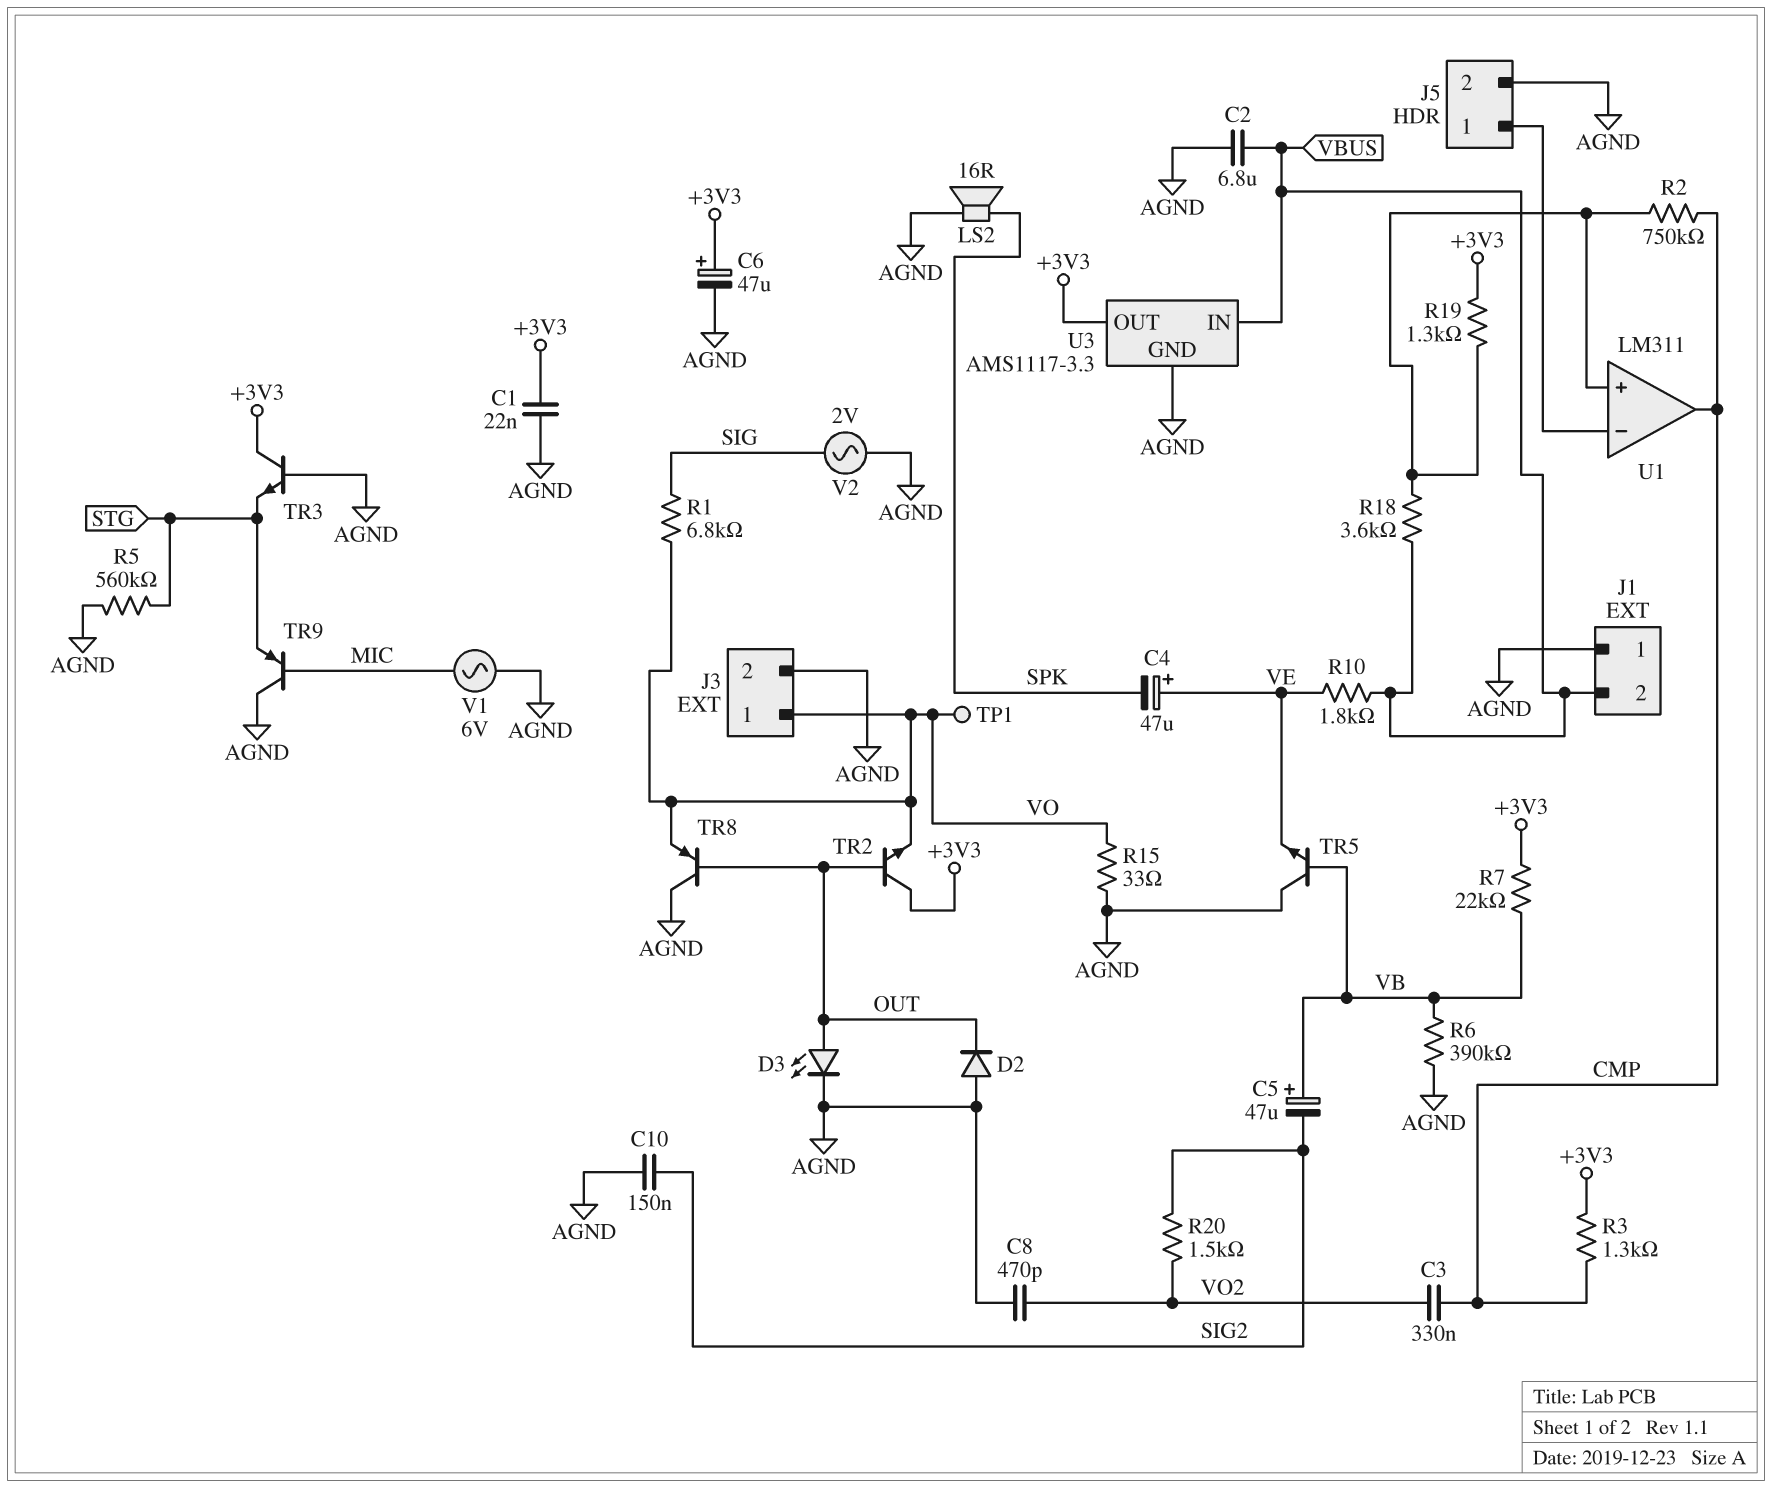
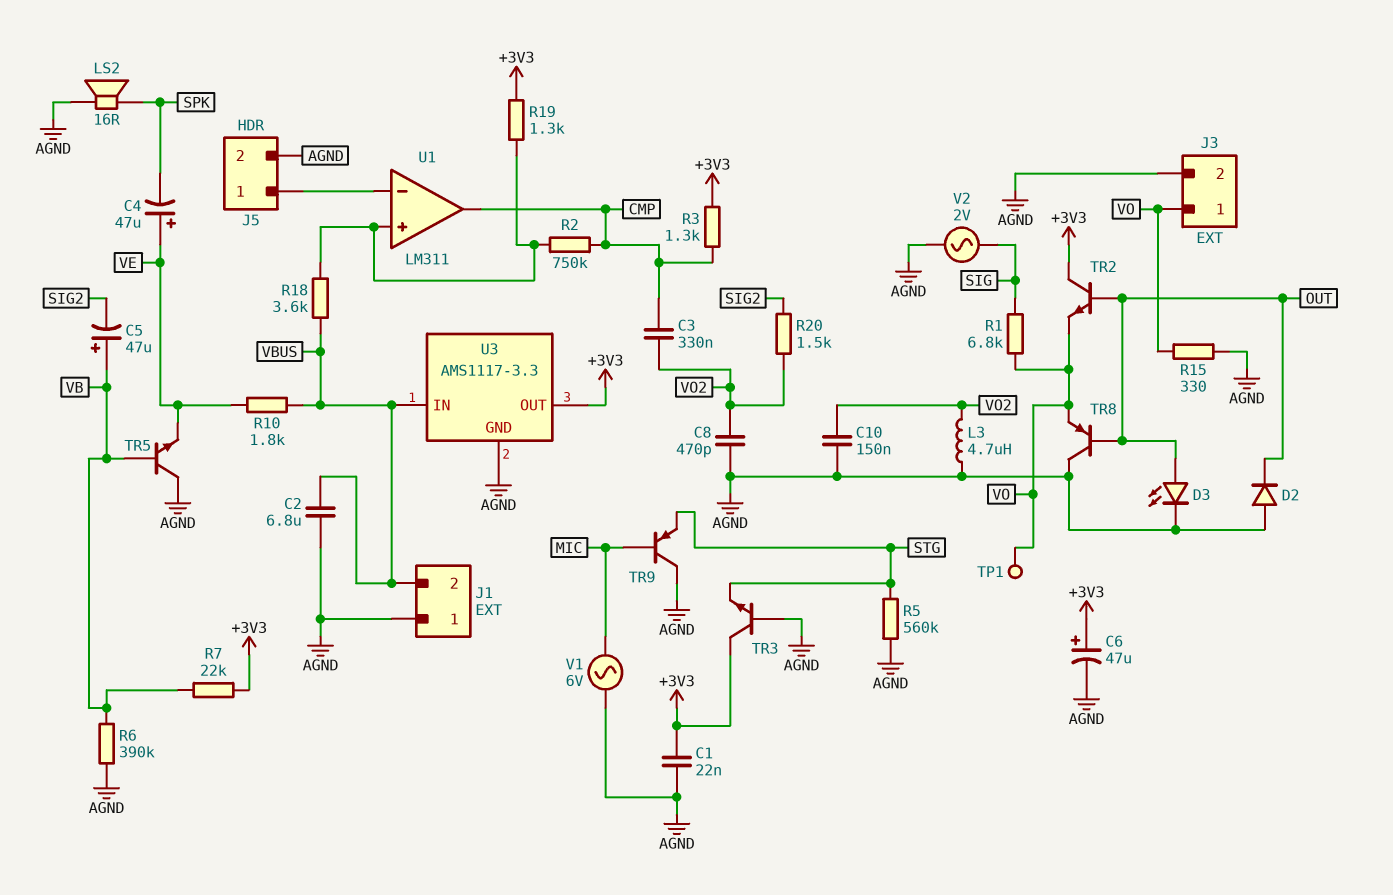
C10: 150nF (AGND, SIG2) -> 150nF (AGND, VO2)
L3: none -> 4.7uH (AGND, VO2)
R15: 33 (AGND, VO) -> 330 (AGND, VO)

